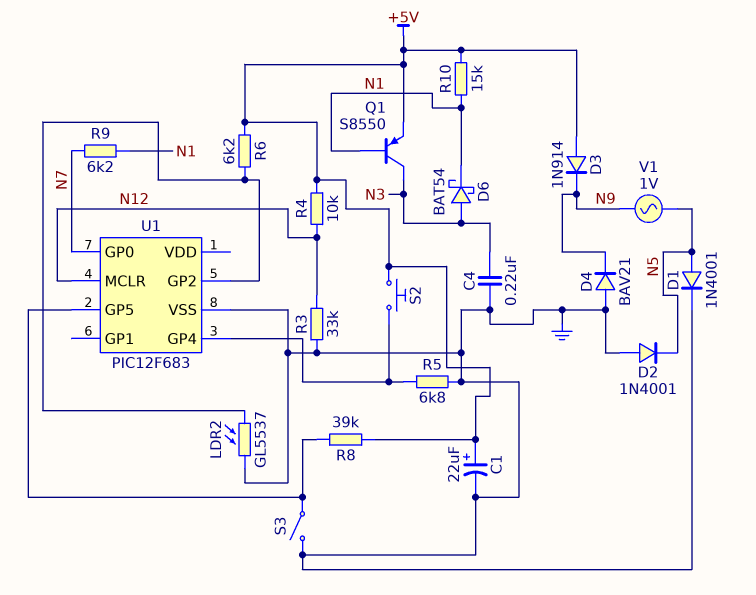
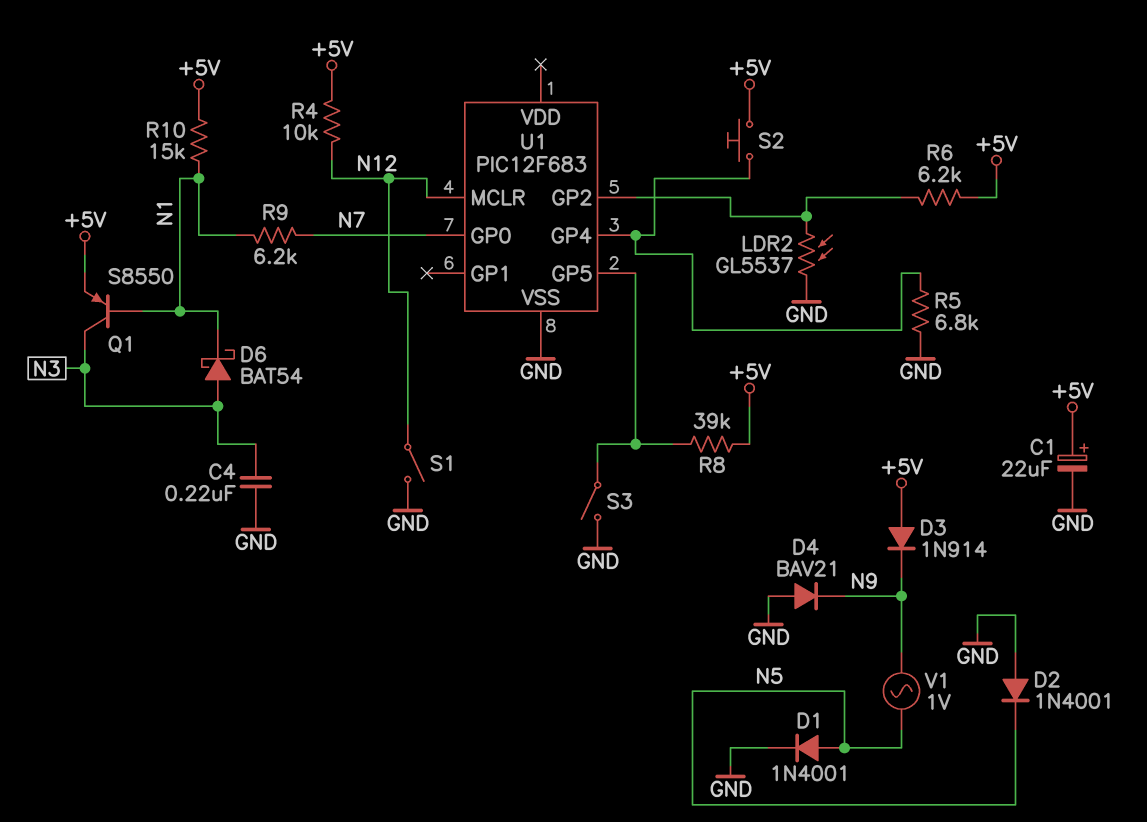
R3: 33k (GND, N12) -> none
S1: none -> switch (GND, N12)

